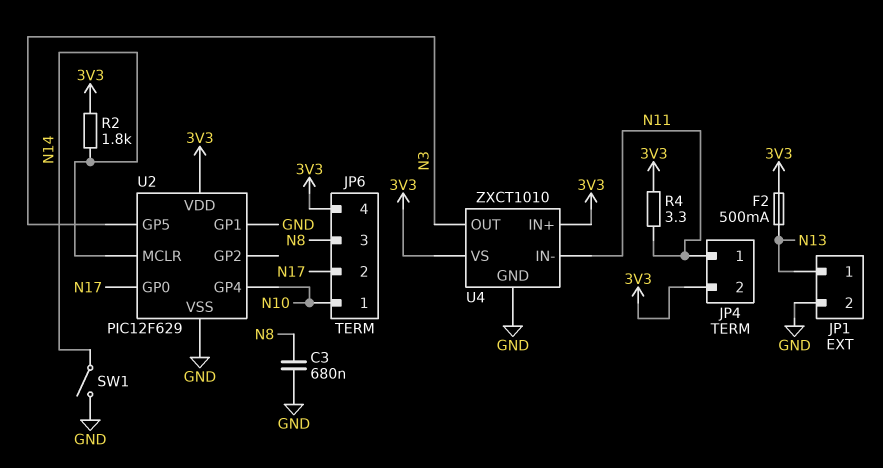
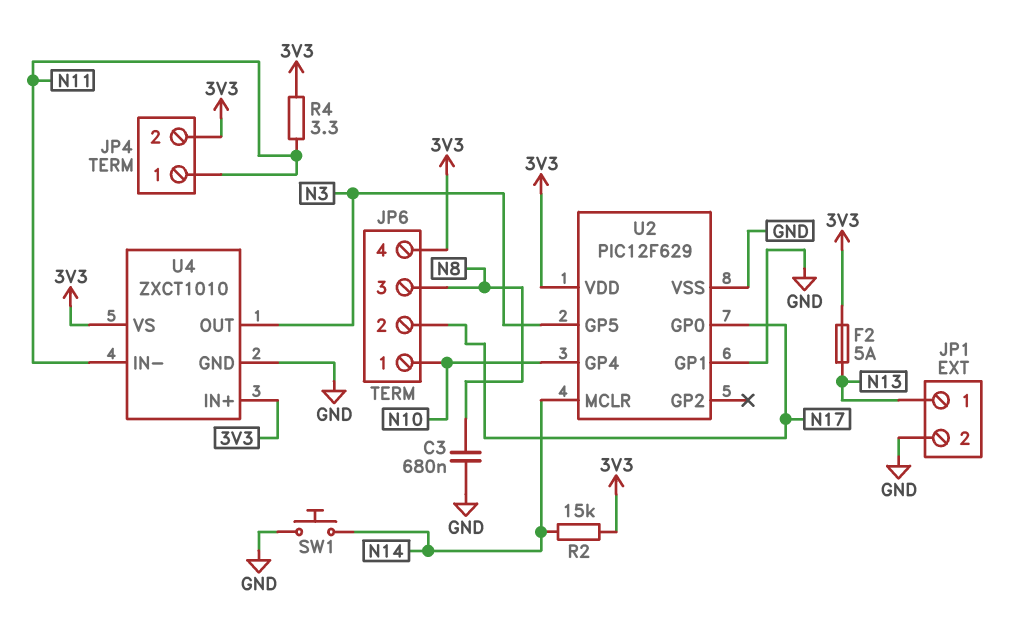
F2: 500mA (3V3, N13) -> 5A (3V3, N13)
R2: 1.8k (3V3, N14) -> 15k (3V3, N14)
SW1: switch (GND, N14) -> button (GND, N14)

